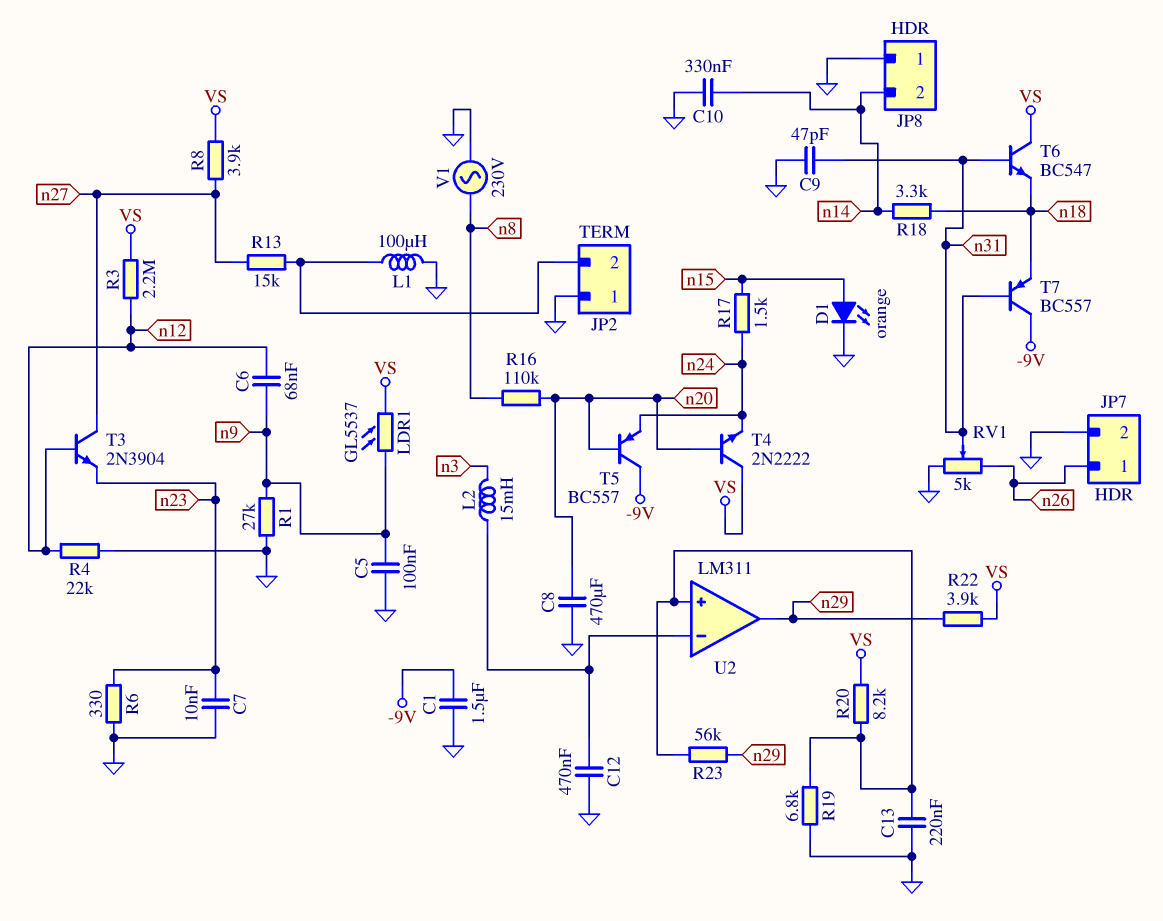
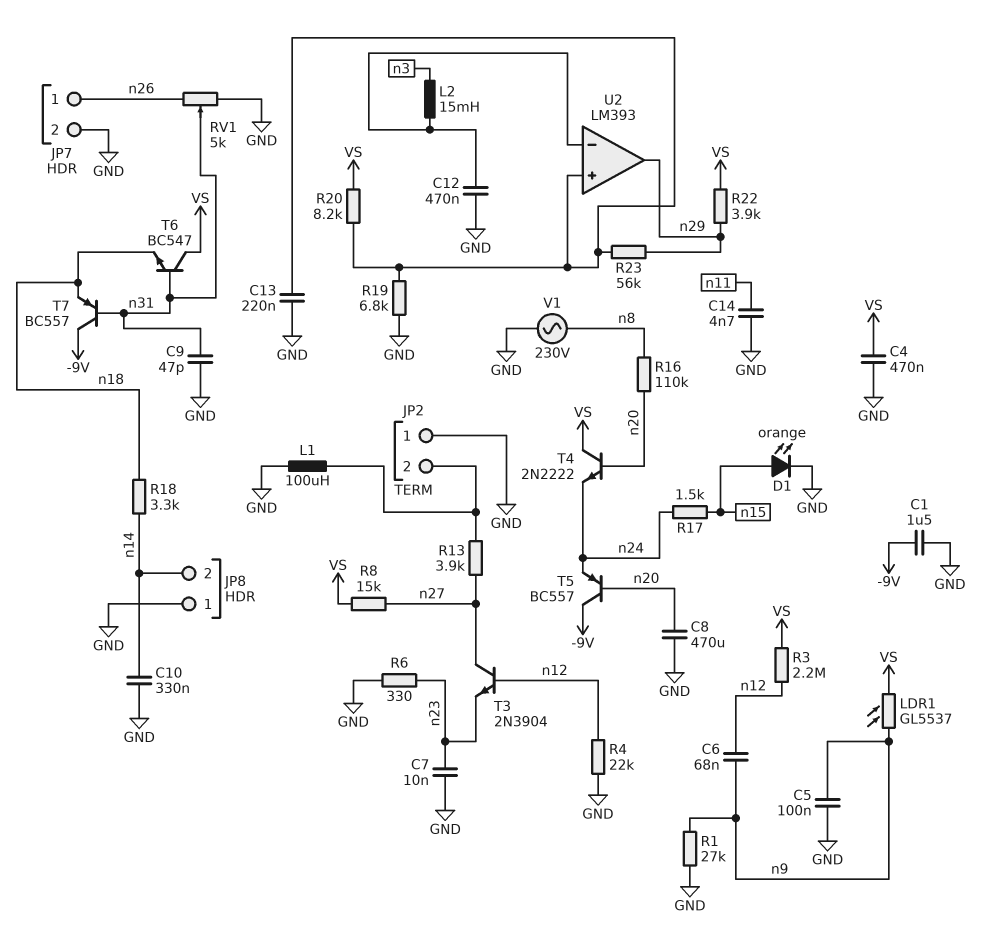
C4: none -> 470nF (GND, VS)
C14: none -> 4.7nF (GND, n11)
R8: 3.9k (VS, n27) -> 15k (VS, n27)
R13: 15k (JP2/2, n27) -> 3.9k (JP2/2, n27)
U2: LM311 -> LM393

